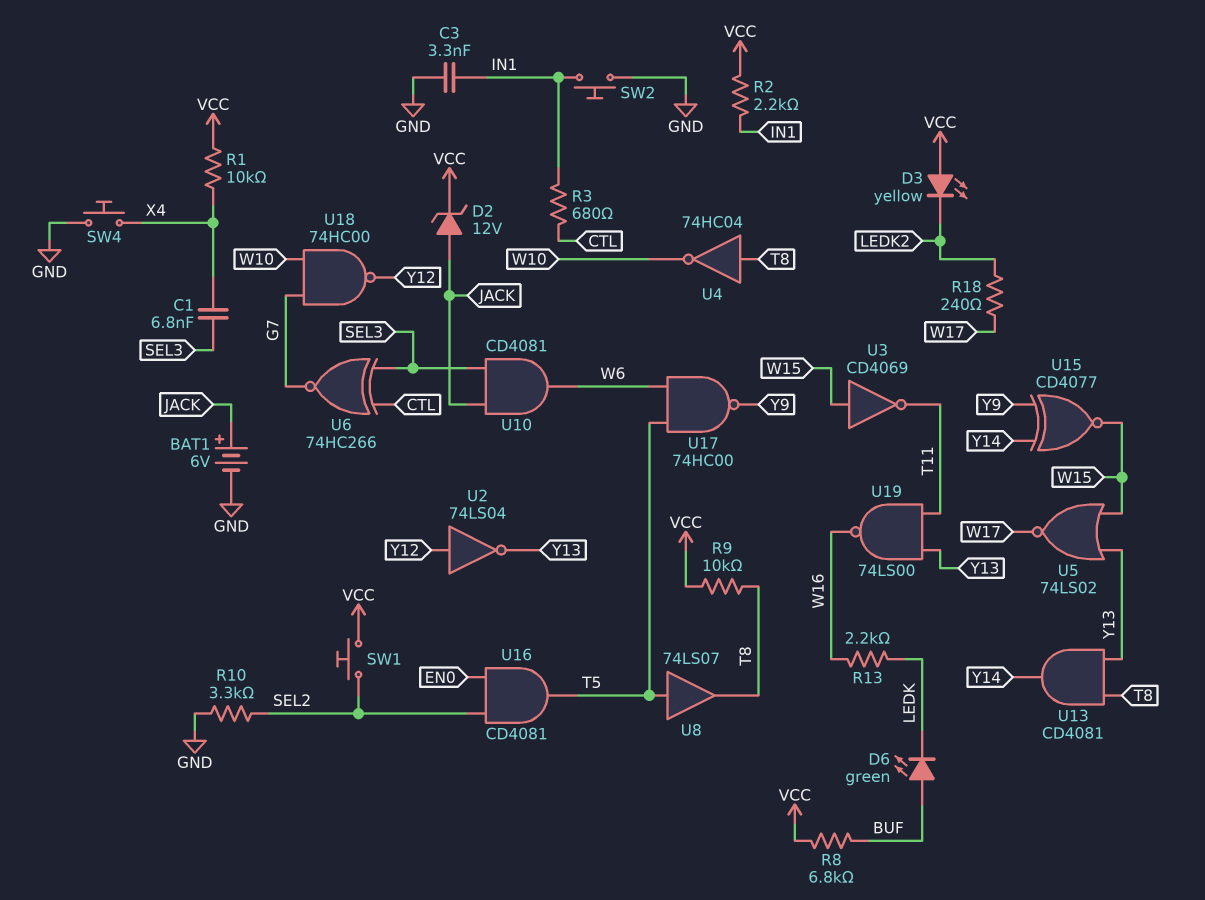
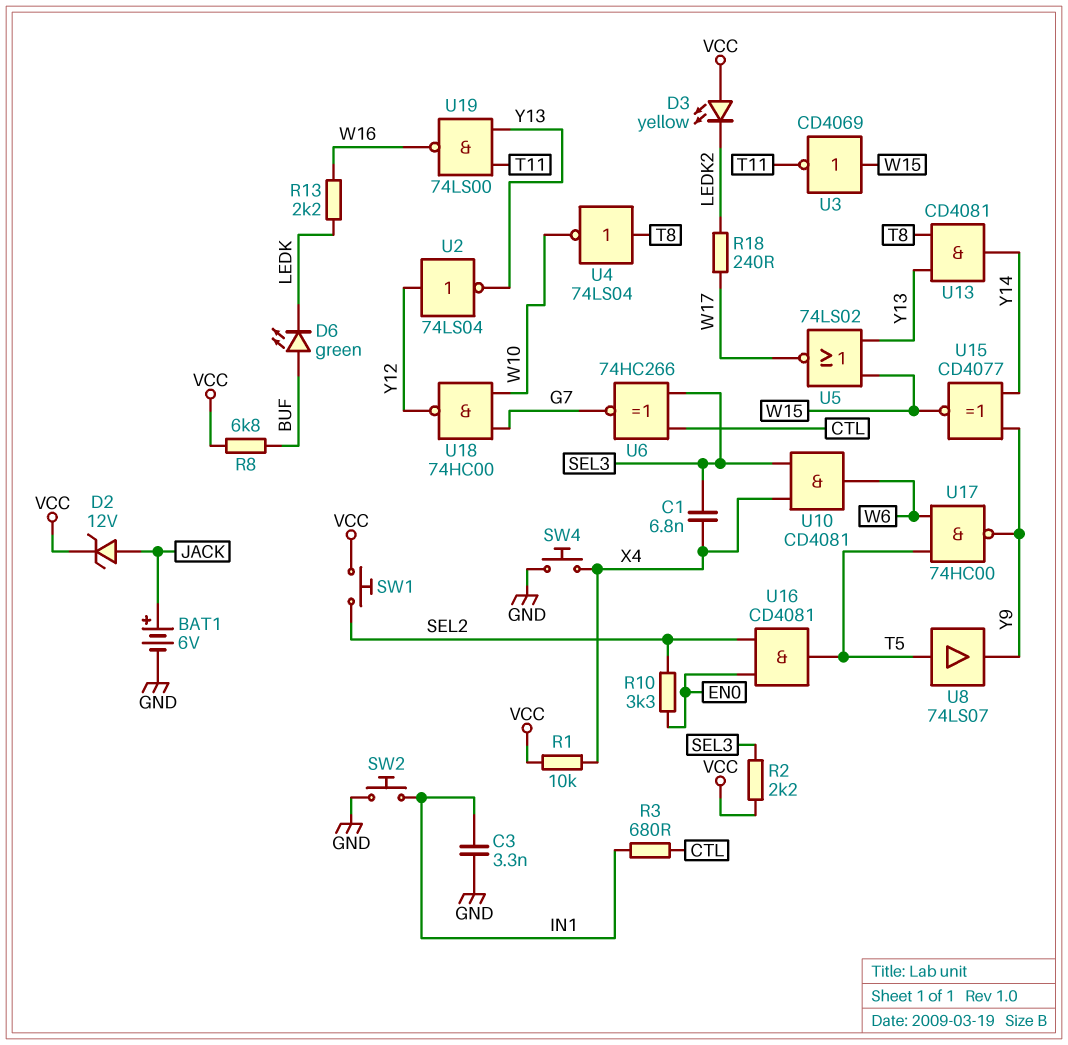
R2: 2.2k (IN1, VCC) -> 2.2k (SEL3, VCC)
R9: 10k (T8, VCC) -> none
R10: 3.3k (GND, SEL2) -> 3.3k (EN0, SEL2)
U4: NOT 74HC04 (in T8, out W10) -> NOT 74LS04 (in T8, out W10)
U8: buffer 74LS07 (in T5, out T8) -> buffer 74LS07 (in T5, out Y9)
U10: AND CD4081 (in JACK, in SEL3, out W6) -> AND CD4081 (in SEL3, in X4, out W6)

